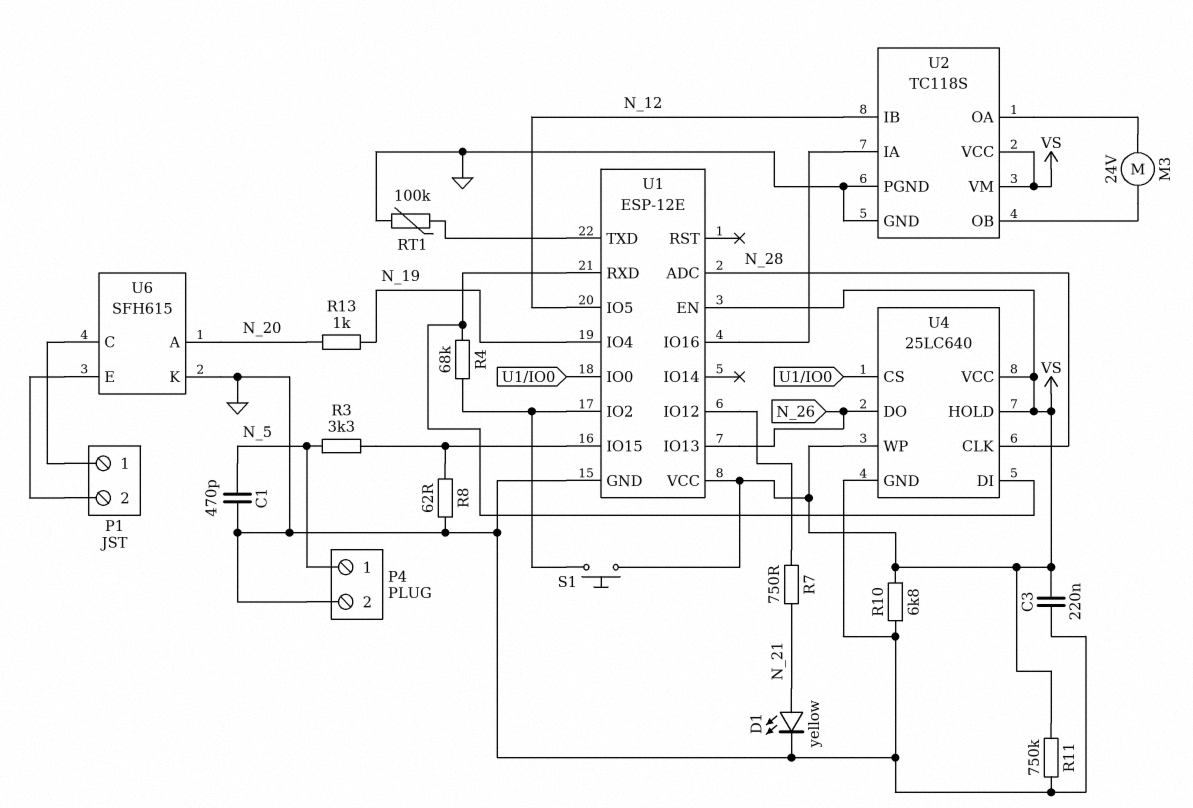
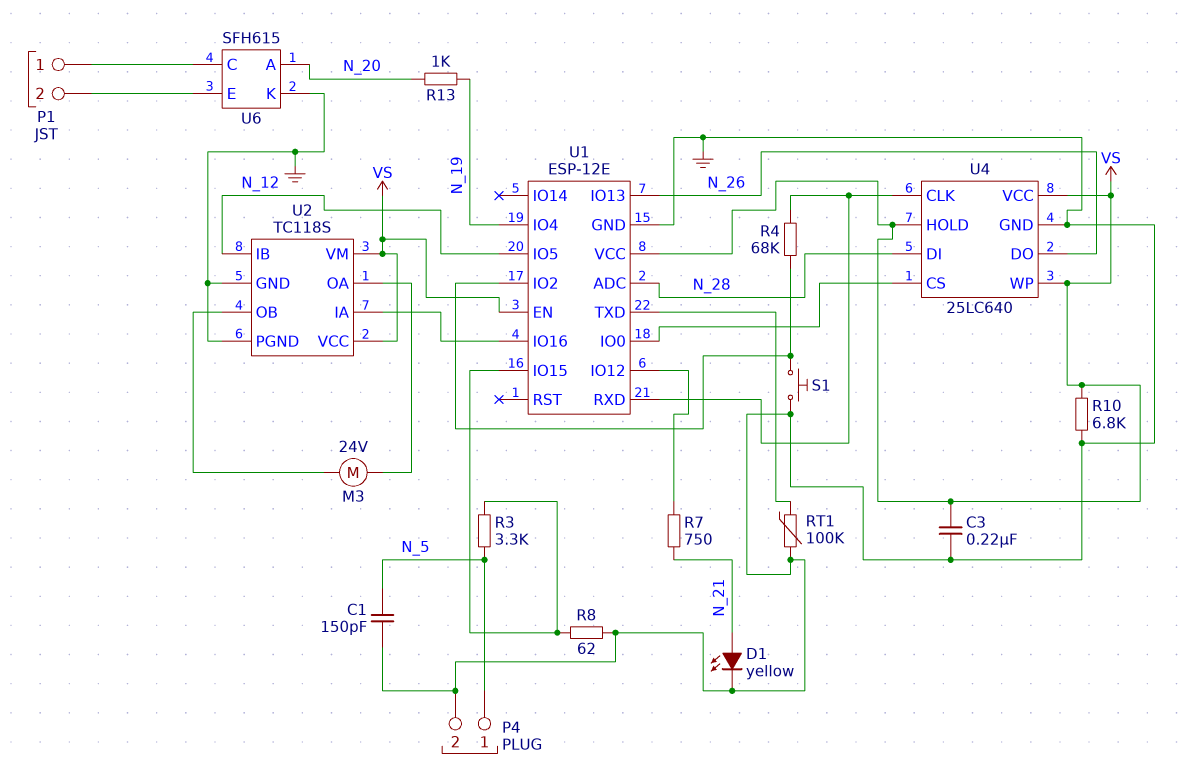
C1: 470pF (GND, N_5) -> 150pF (GND, N_5)
R11: 750k (GND, VS) -> none
S1: button (U1/IO2, VS) -> button (GND, U1/IO2)
U4 pin CLK: N_28 -> U1/RXD
U4 pin DI: U1/RXD -> N_28

